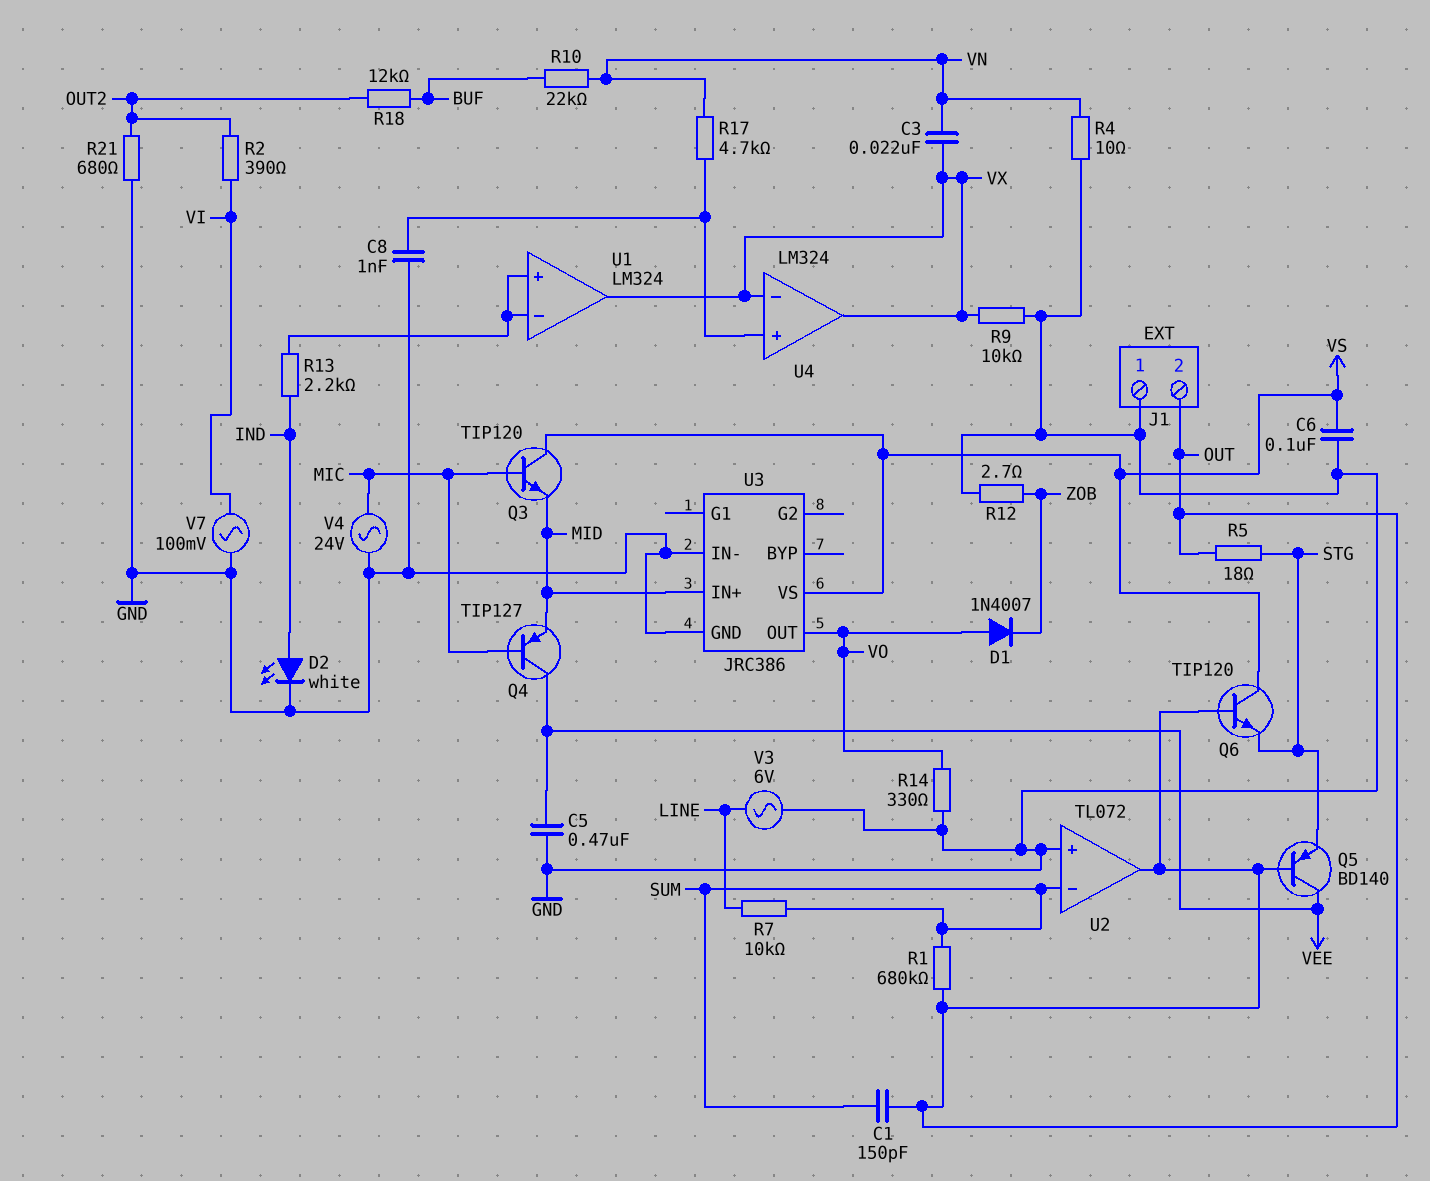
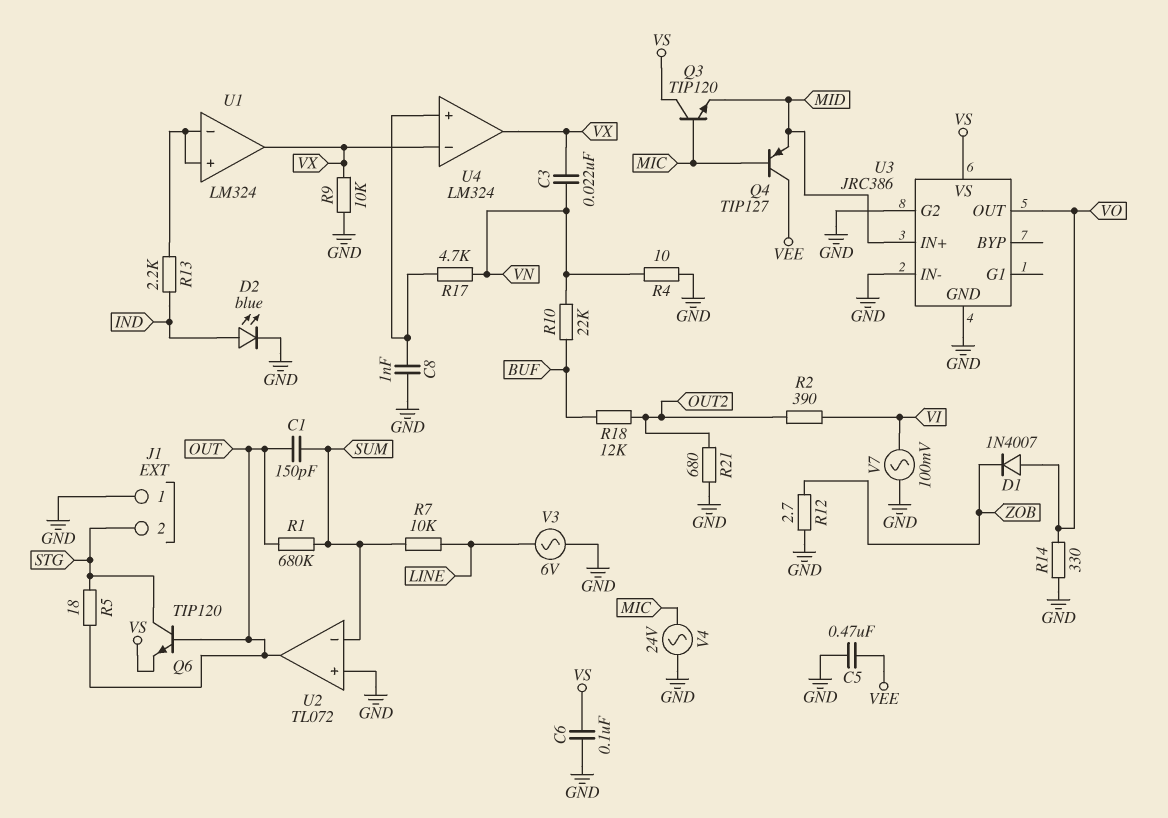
D2: LED white (A IND, K GND) -> LED blue (A IND, K GND)
J1 pin 2: OUT -> STG
Q5: PNP BD140 (B OUT, C VEE, E STG) -> none
Q6: NPN TIP120 (B OUT, C VS, E STG) -> NPN TIP120 (B OUT, C STG, E VS)
U3 pin G2: none -> GND

